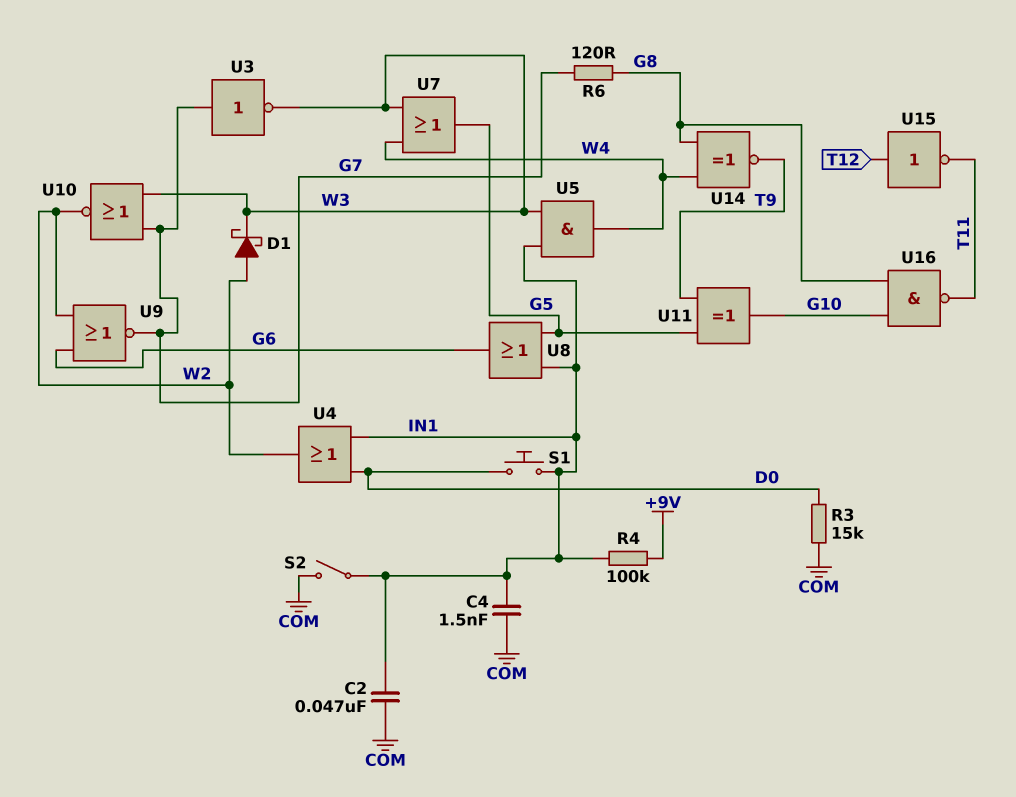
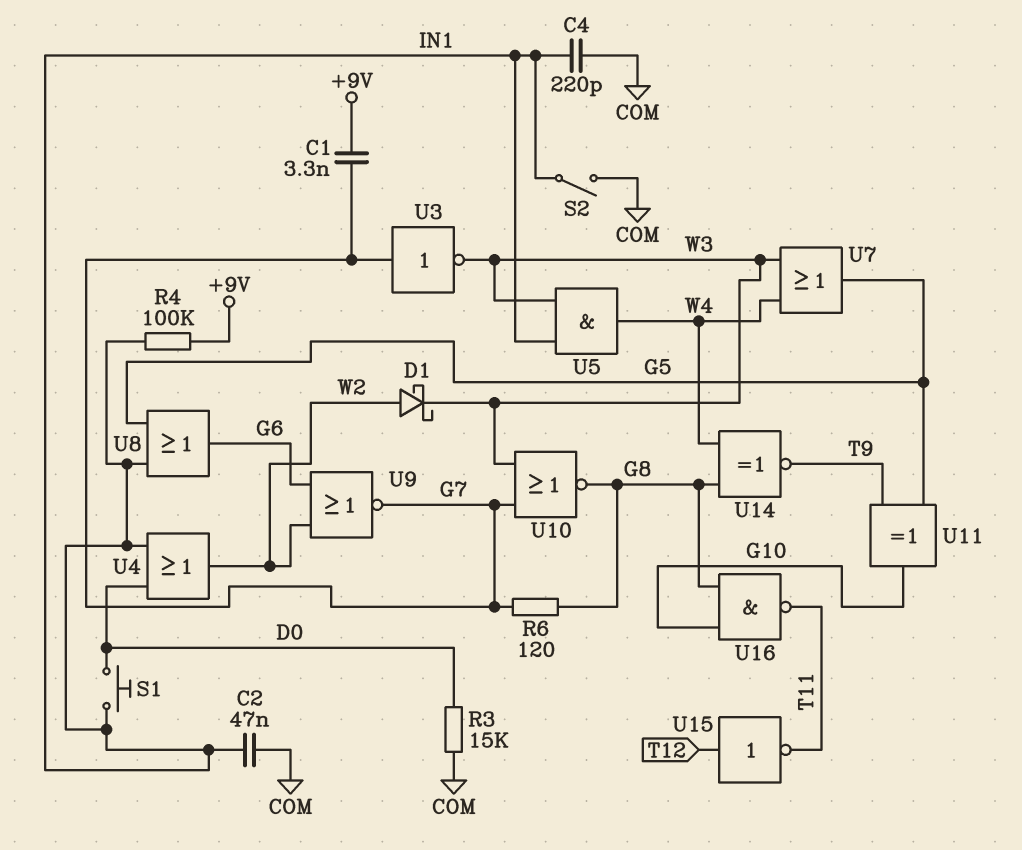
C1: none -> 3.3nF (+9V, G7)
C4: 1.5nF (COM, IN1) -> 220pF (COM, IN1)
U10: NOR (in G7, in W3, out W2) -> NOR (in G7, in W3, out G8)

